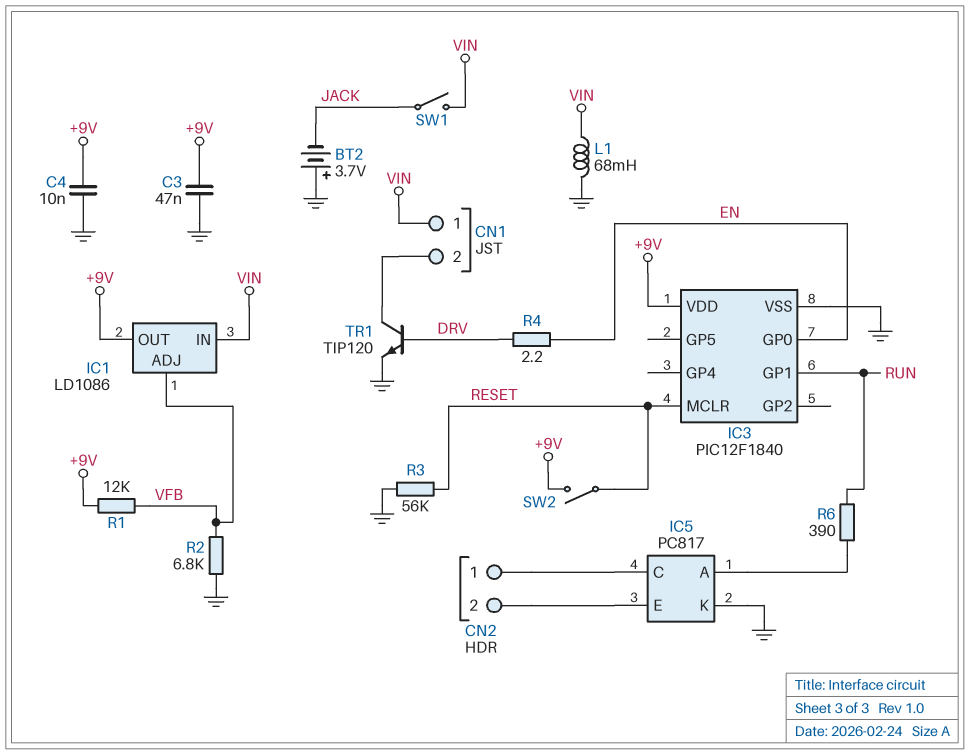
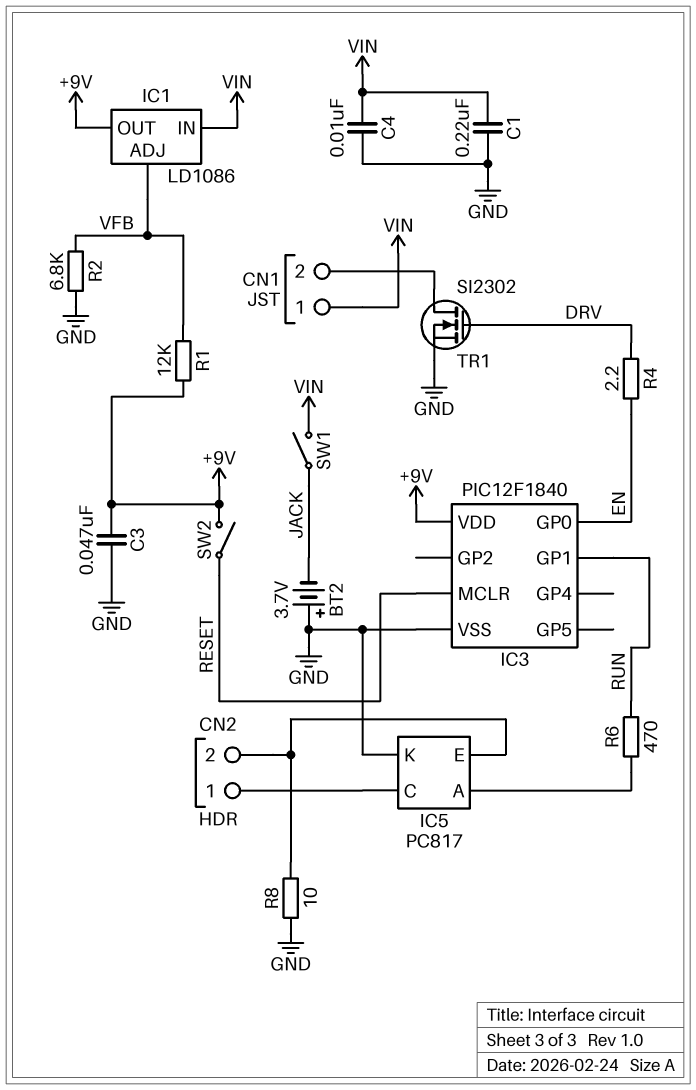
C1: none -> 220nF (GND, VIN)
C4: 10nF (+9V, GND) -> 10nF (GND, VIN)
L1: 68mH (GND, VIN) -> none
R3: 56k (GND, RESET) -> none
R6: 390 (IC5/A, RUN) -> 470 (IC5/A, RUN)
R8: none -> 10 (CN2/2, GND)
TR1: NPN TIP120 (B DRV, C CN1/2, E GND) -> NMOS SI2302 (G DRV, D CN1/2, S GND)

